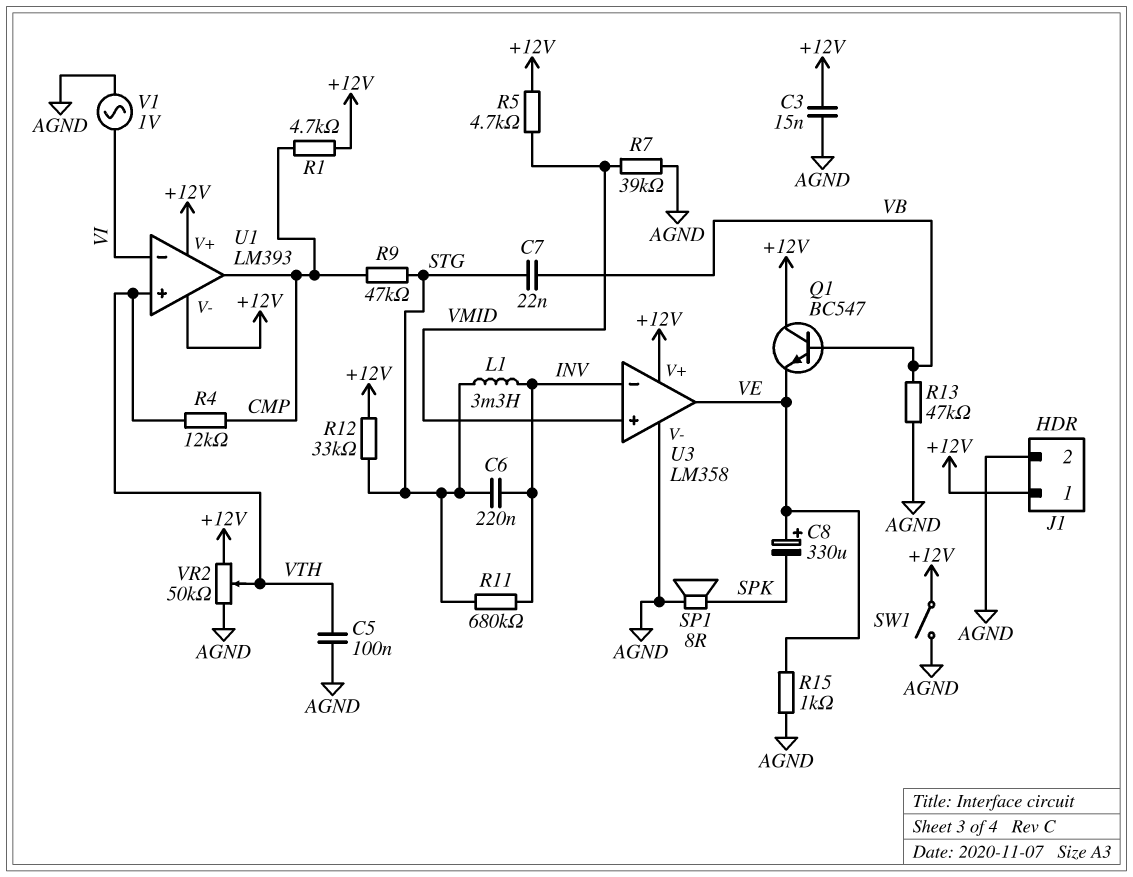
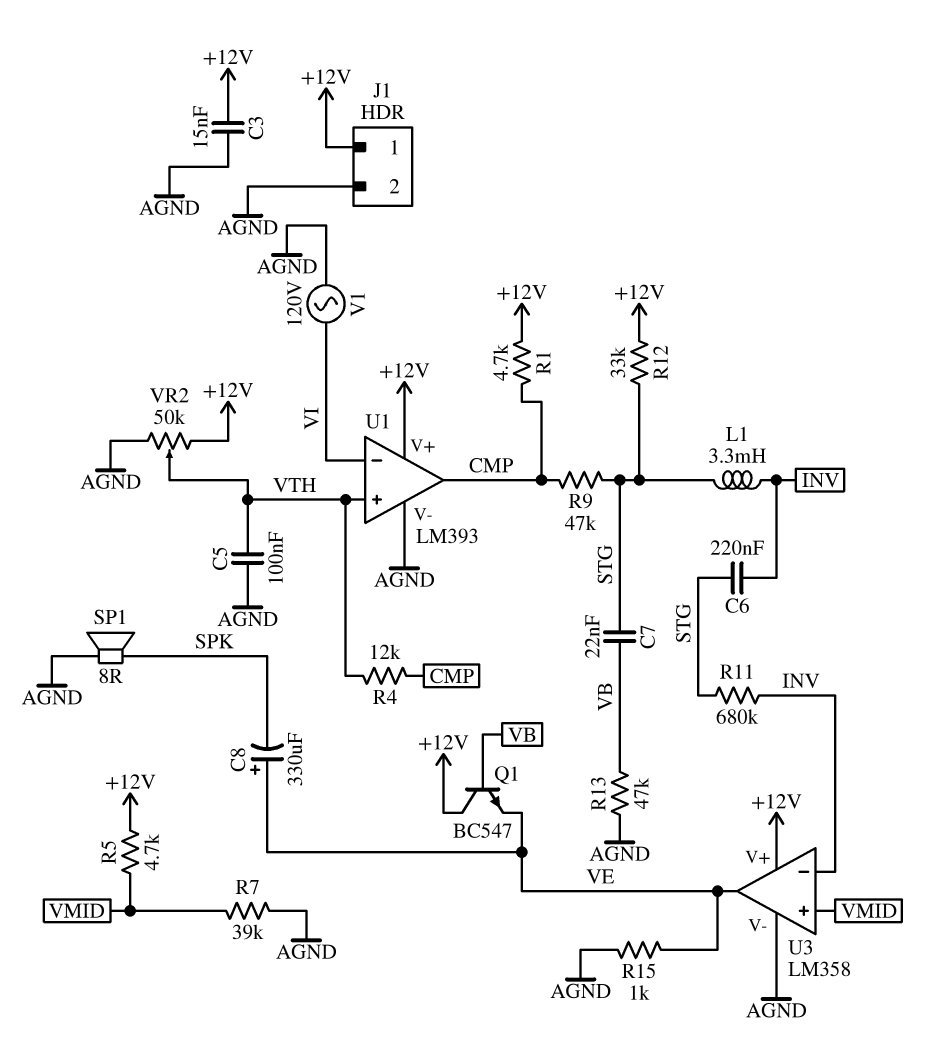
SW1: switch (+12V, AGND) -> none
U1 pin V-: +12V -> AGND
V1: AC 1V (AGND, VI) -> AC 120V (AGND, VI)

